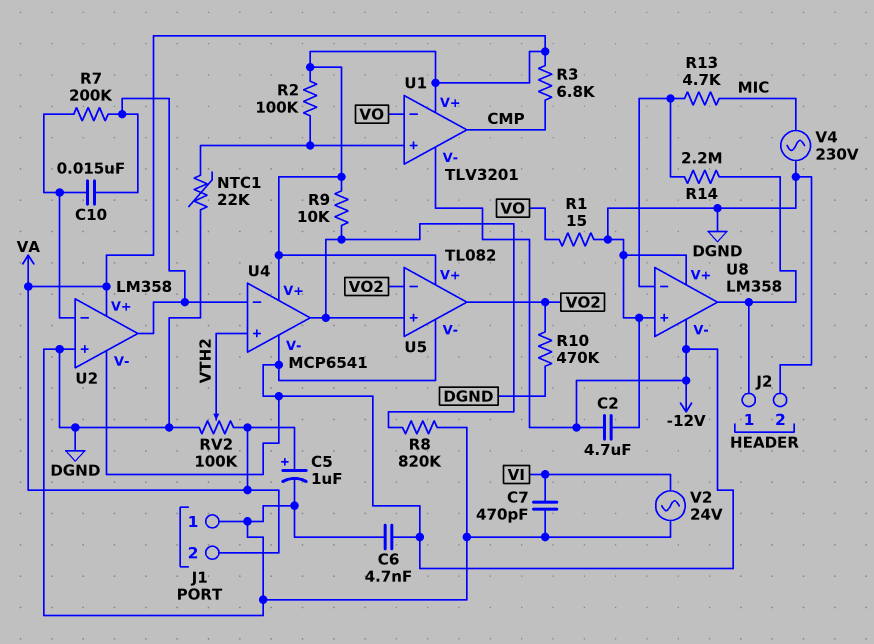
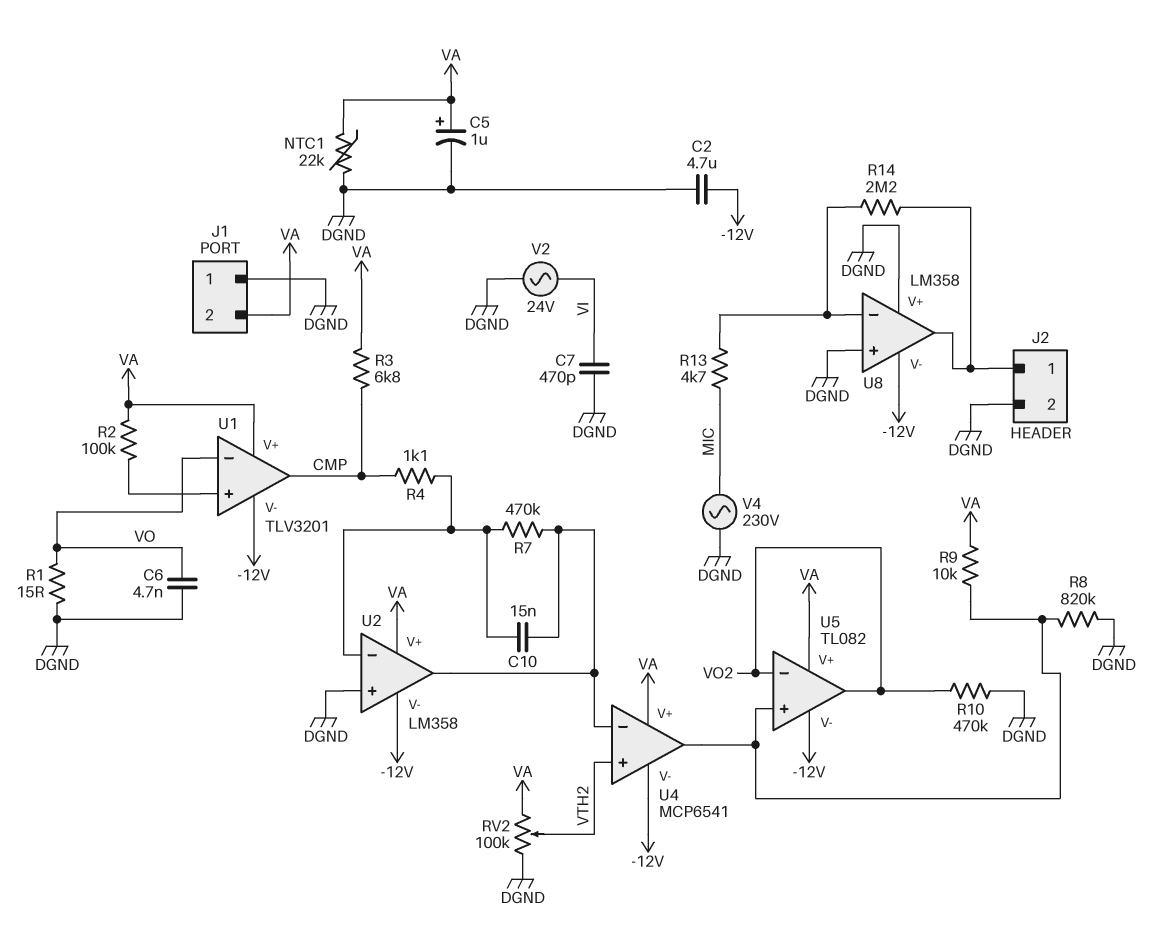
C6: 4.7nF (-12V, DGND) -> 4.7nF (DGND, VO)
NTC1: 22k (DGND, U1/in+) -> 22k (DGND, VA)
R4: none -> 1.1k (CMP, U2/in-)
R7: 200k (U2/in-, U2/out) -> 470k (U2/in-, U2/out)

